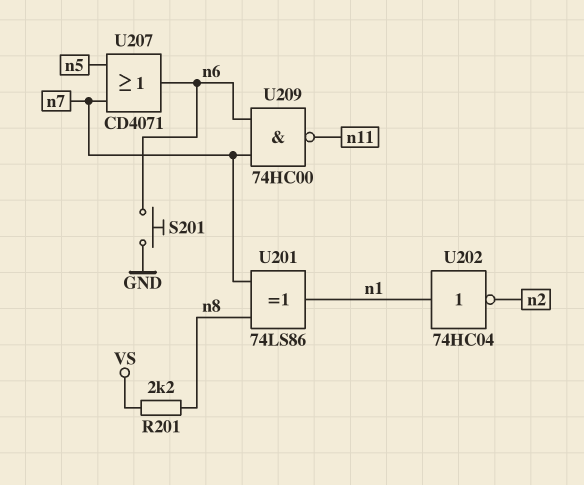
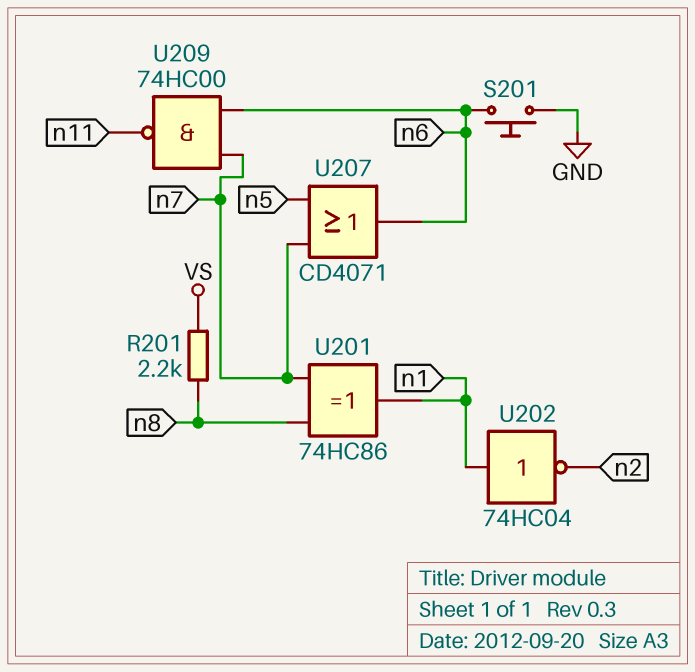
U201: XOR 74LS86 (in n7, in n8, out n1) -> XOR 74HC86 (in n7, in n8, out n1)

